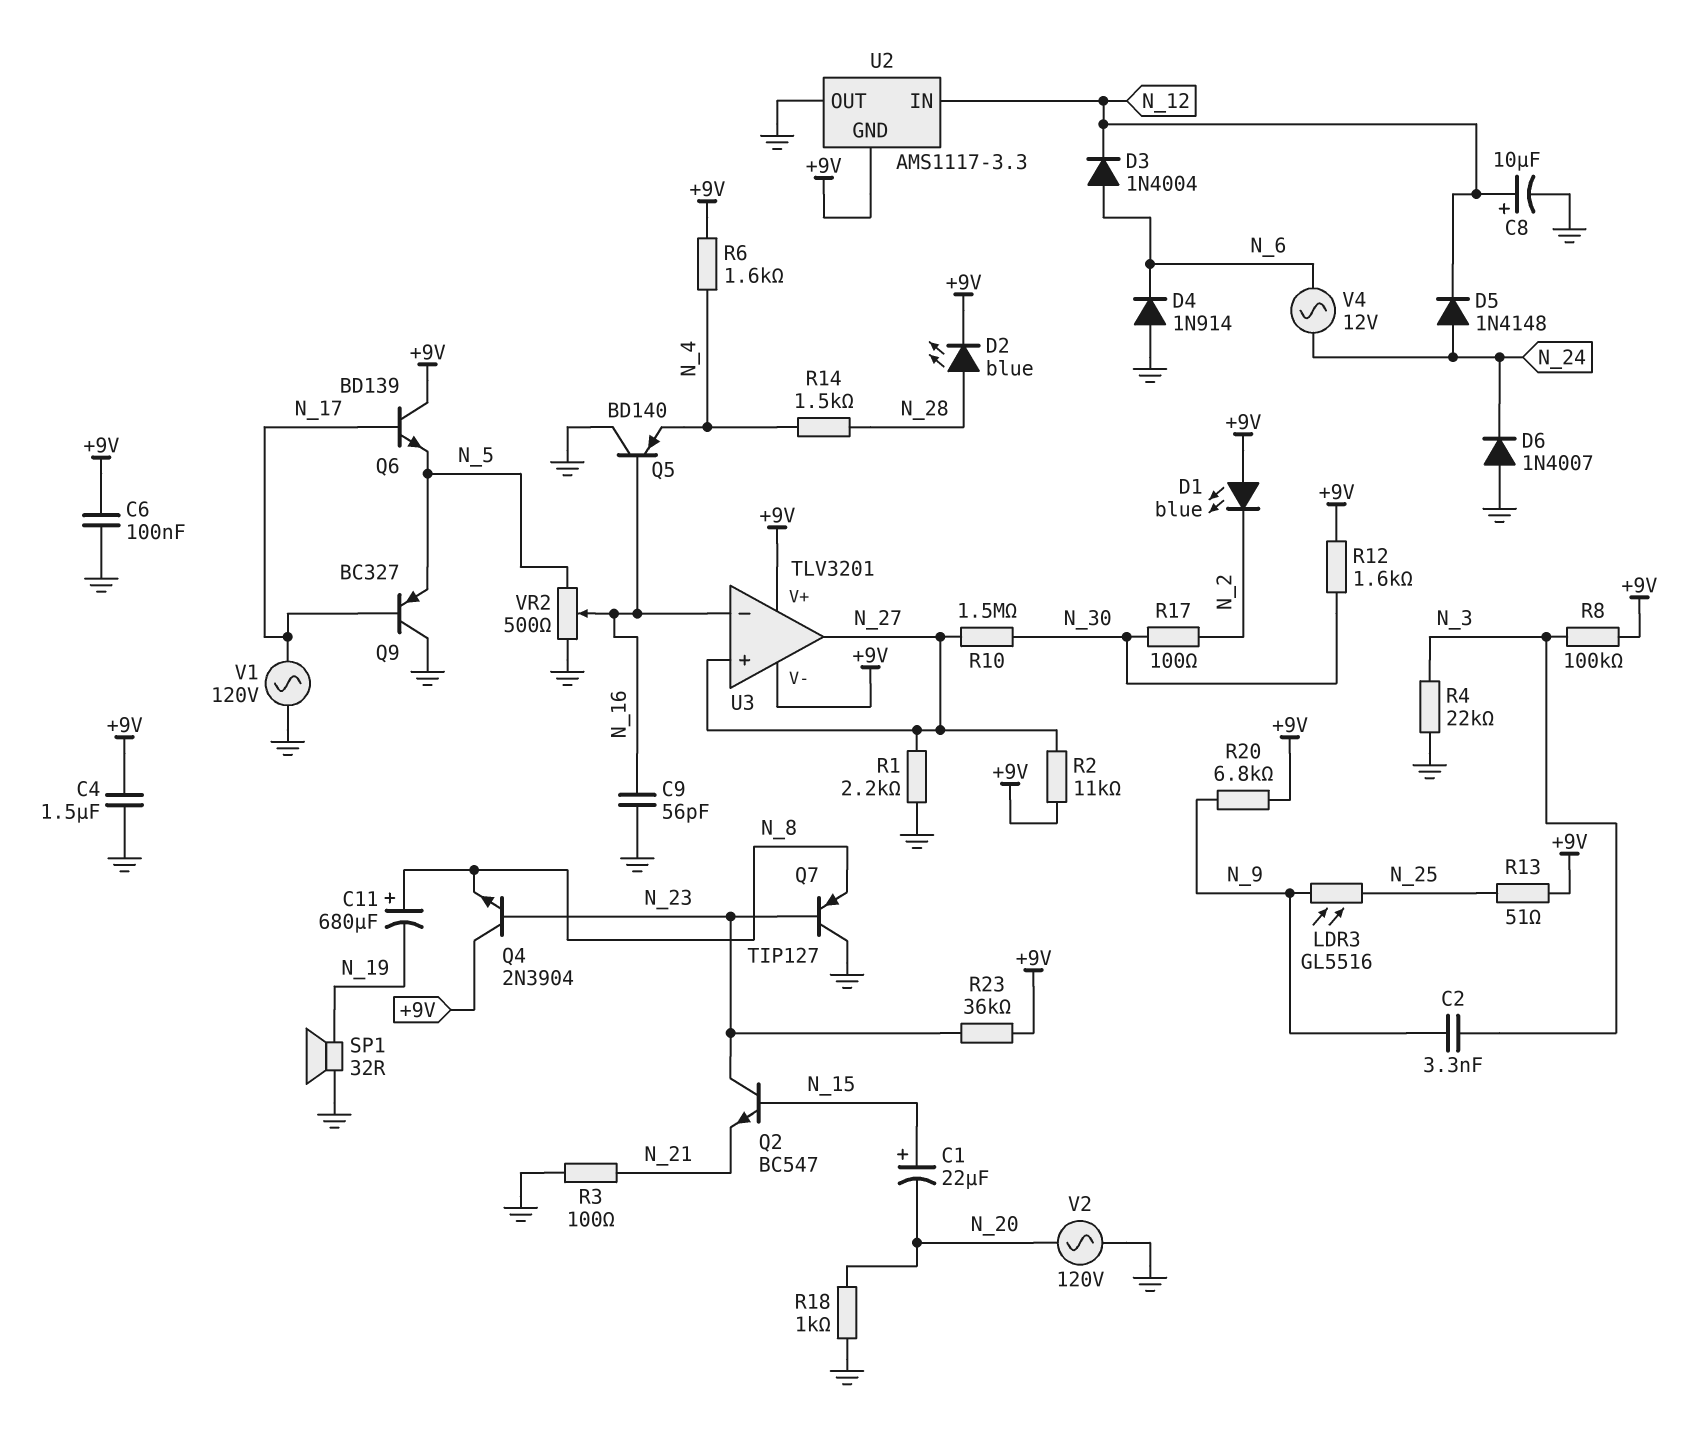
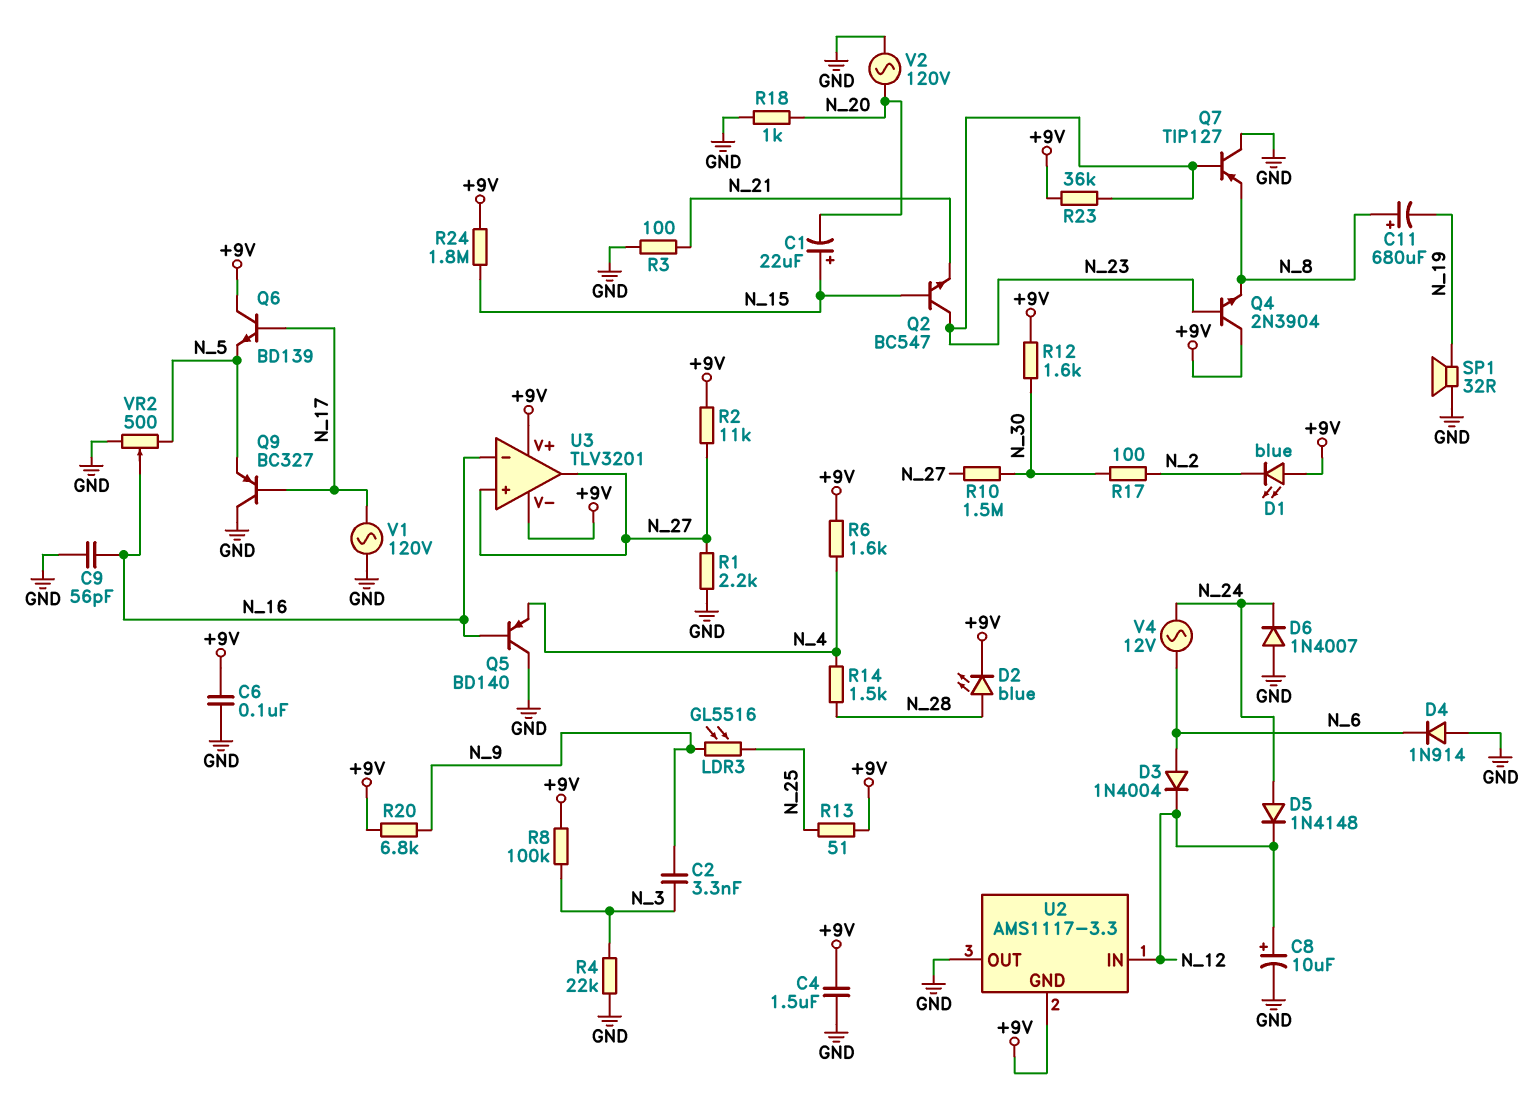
R24: none -> 1.8M (+9V, N_15)

